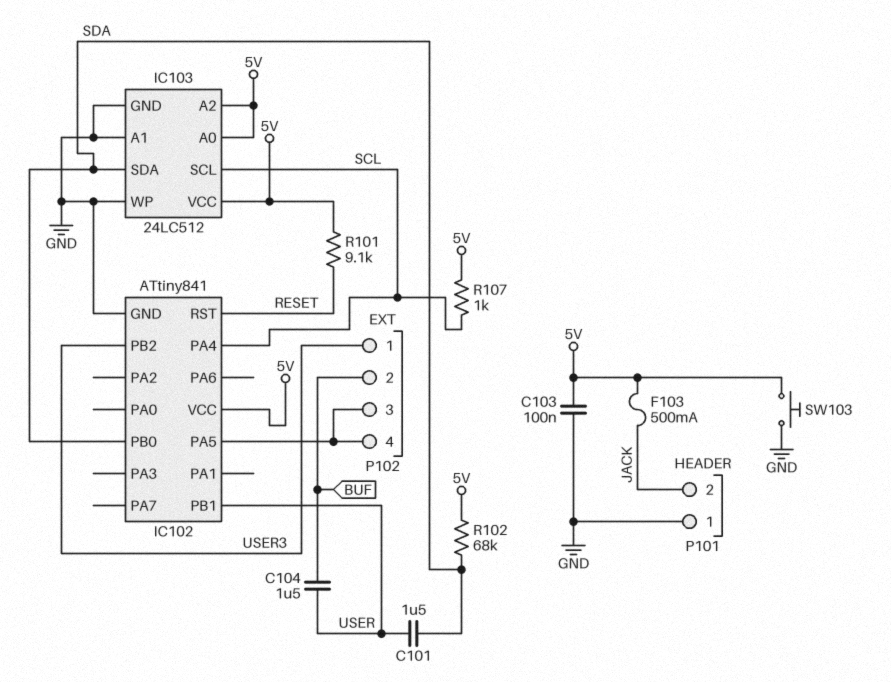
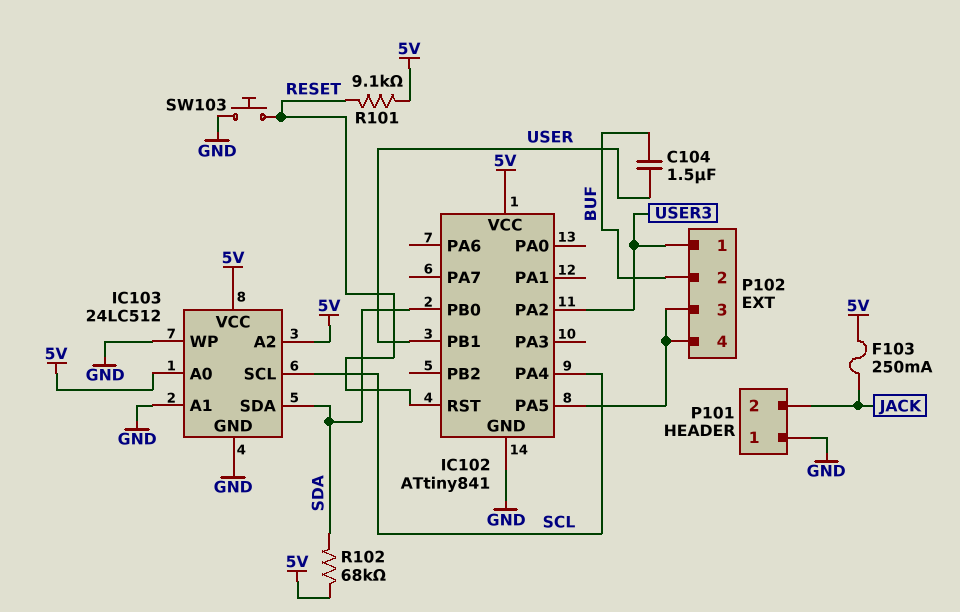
C101: 1.5uF (SDA, USER) -> none
C103: 100nF (5V, GND) -> none
F103: 500mA (5V, JACK) -> 250mA (5V, JACK)
IC102 pin PA2: none -> USER3
IC102 pin PB2: USER3 -> none
R107: 1k (5V, SCL) -> none
SW103: button (5V, GND) -> button (GND, RESET)

